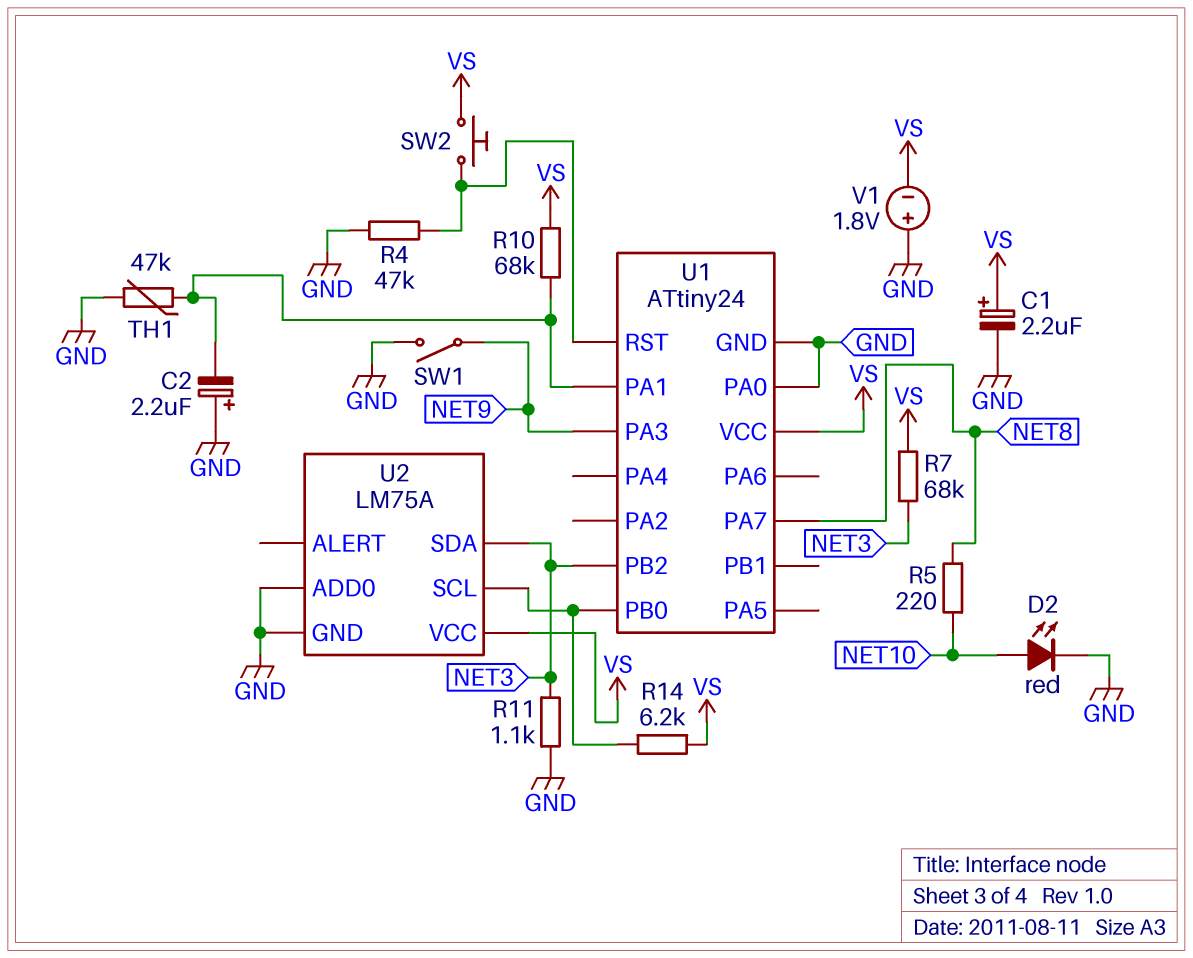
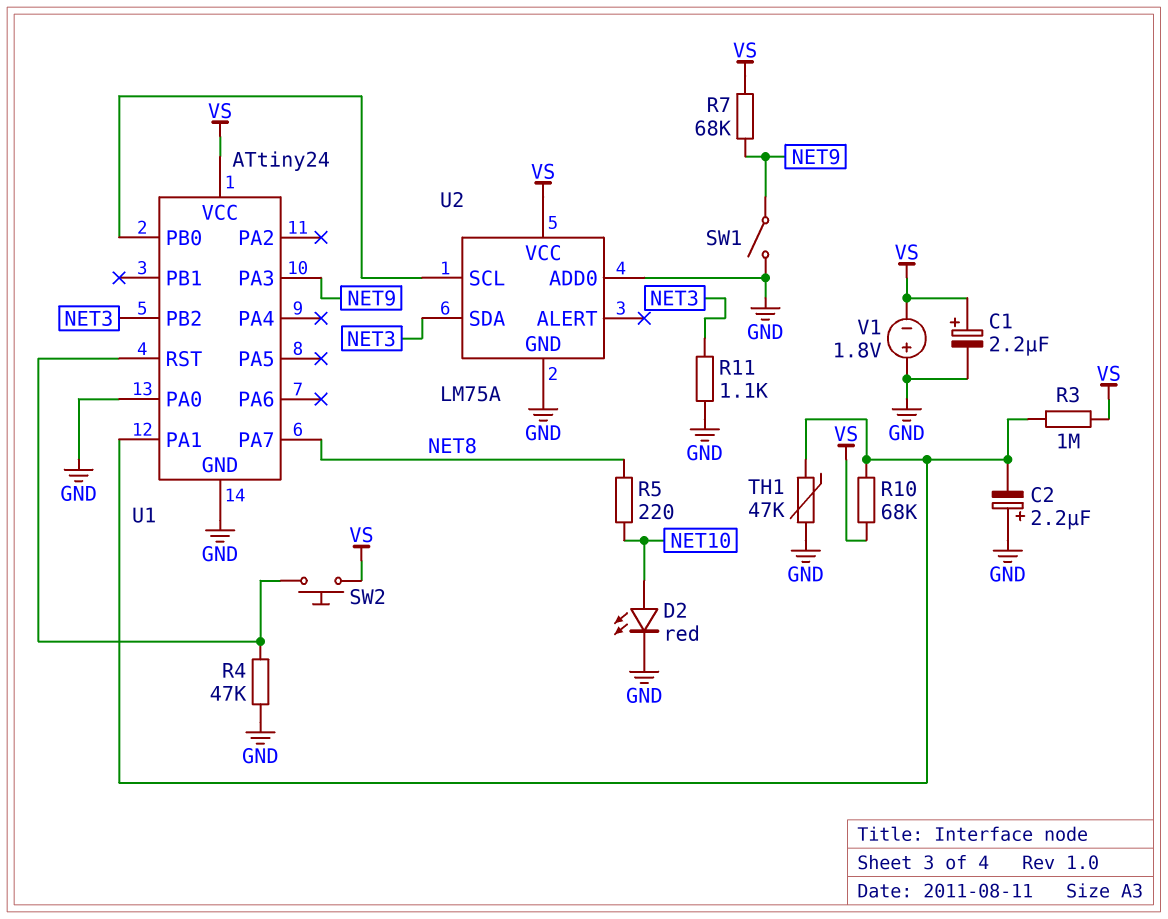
R3: none -> 1M (U1/PA1, VS)
R7: 68k (NET3, VS) -> 68k (NET9, VS)
R14: 6.2k (U1/PB0, VS) -> none

